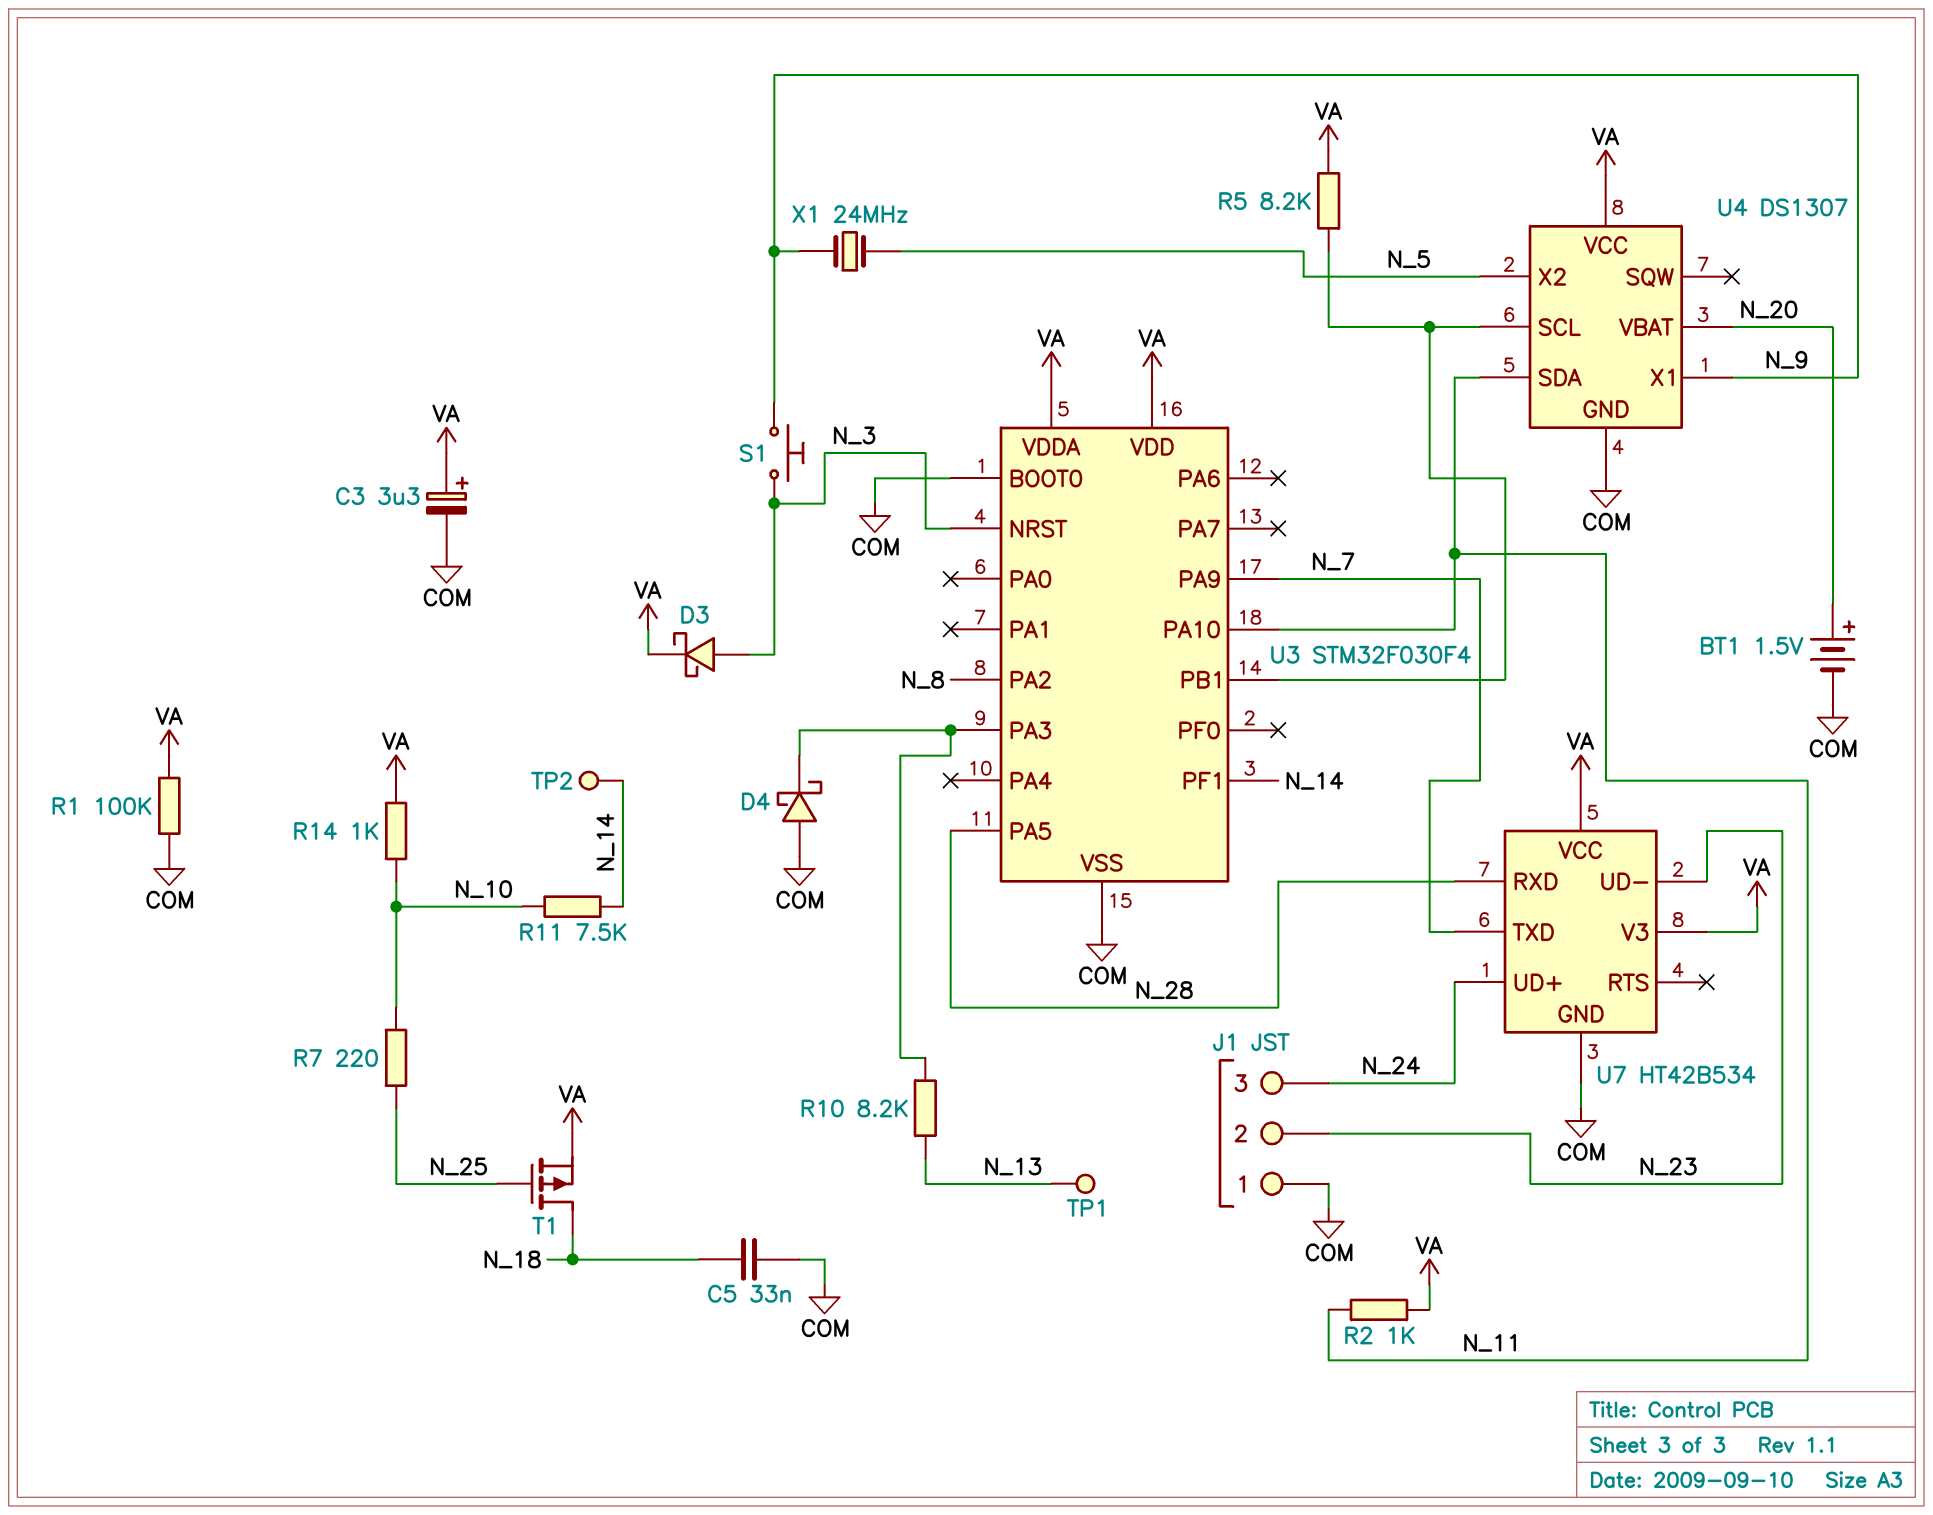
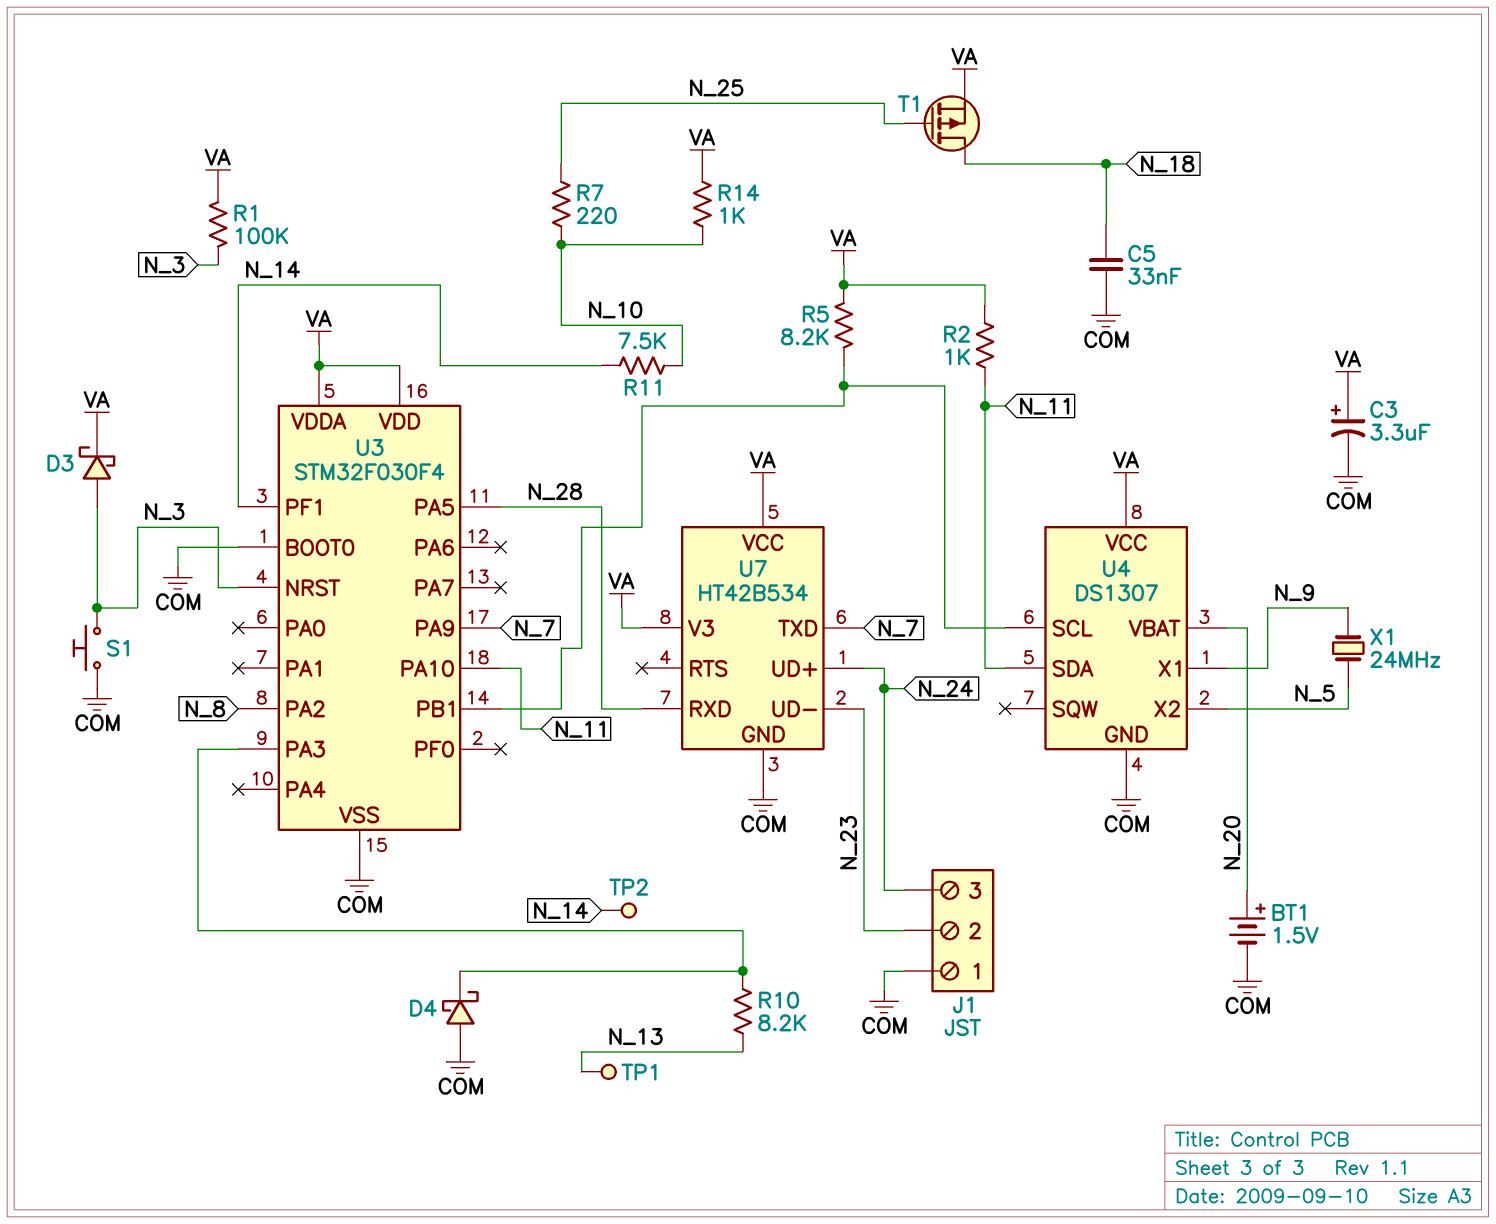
R1: 100k (COM, VA) -> 100k (N_3, VA)
S1: button (N_3, N_9) -> button (COM, N_3)

